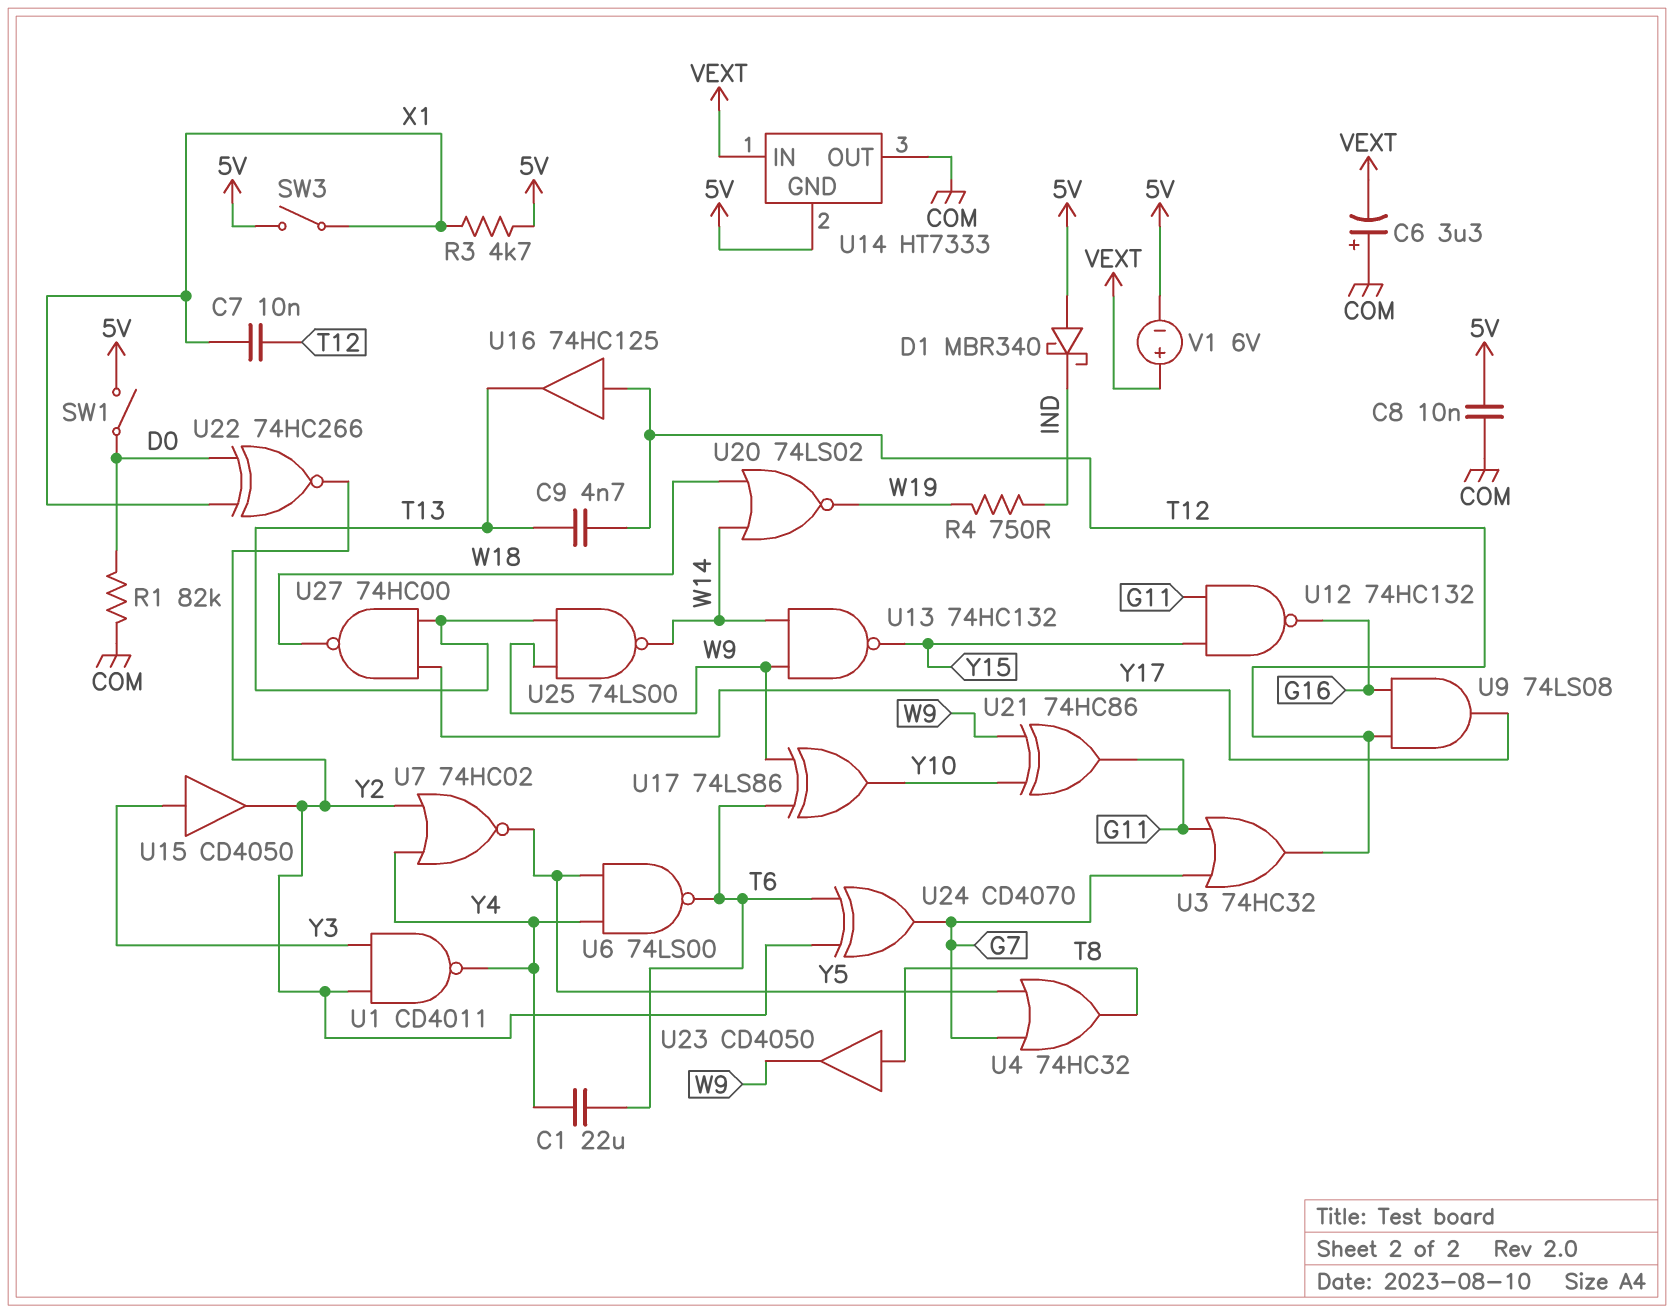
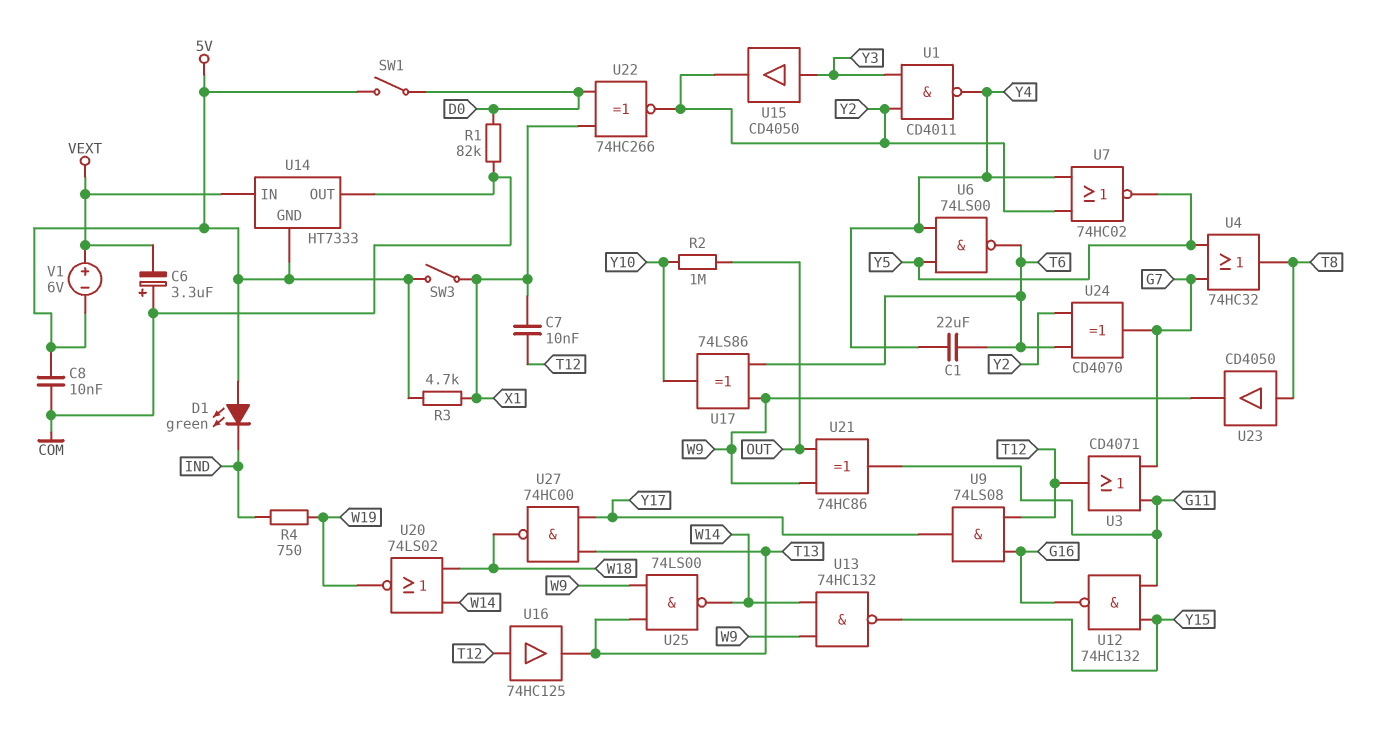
C9: 4.7nF (T12, T13) -> none
D1: schottky MBR340 (A 5V, K IND) -> LED green (A 5V, K IND)
R2: none -> 1M (OUT, Y10)
U3: OR 74HC32 (in G7, in G11, out T12) -> OR CD4071 (in G7, in G11, out T12)
U21: XOR 74HC86 (in W9, in Y10, out G11) -> XOR 74HC86 (in OUT, in W9, out G11)

